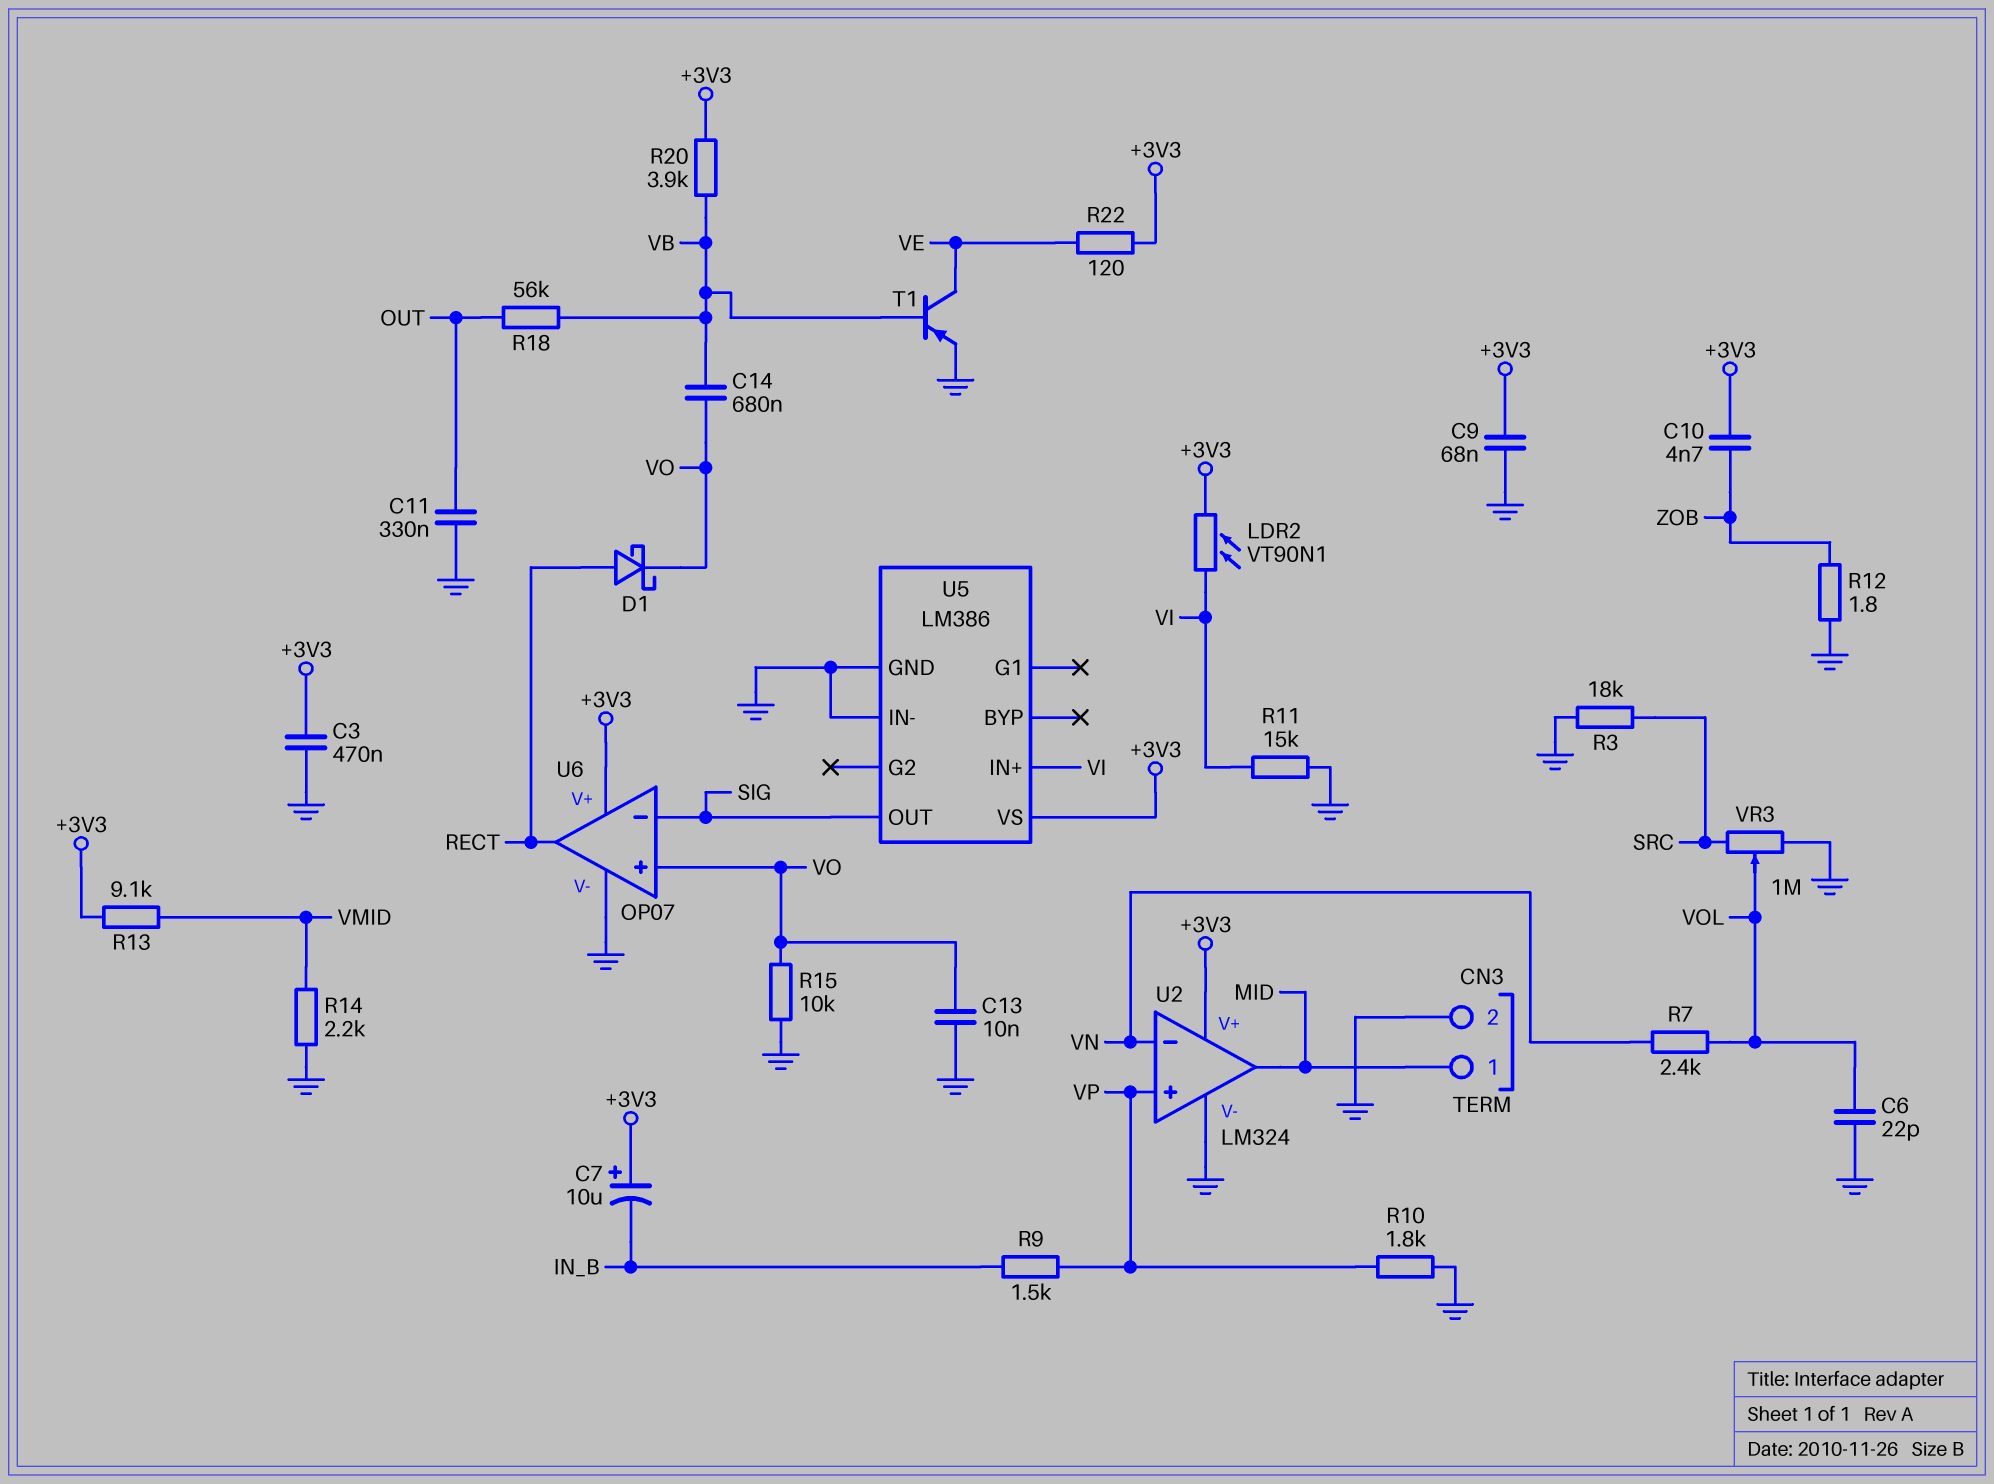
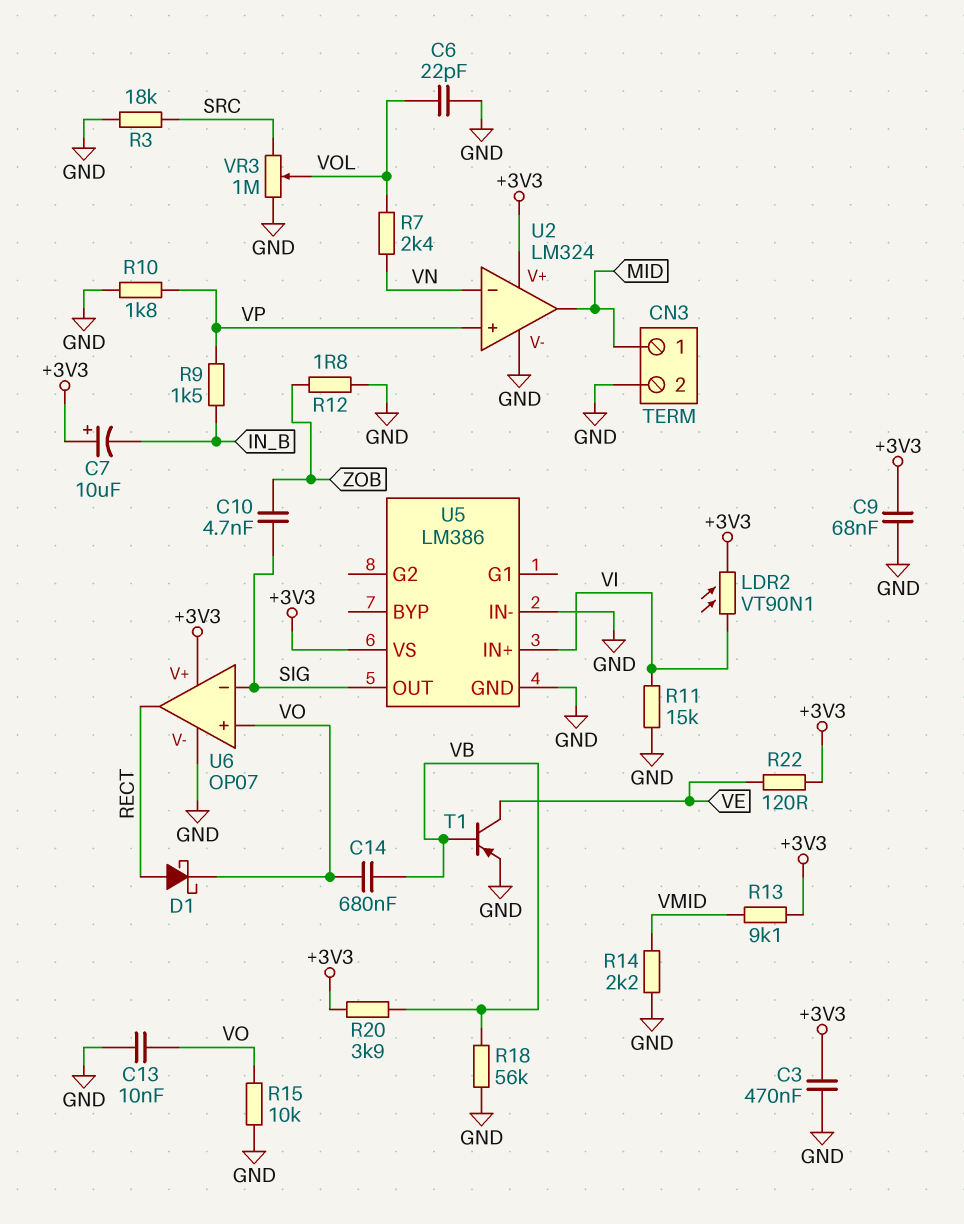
C10: 4.7nF (+3V3, ZOB) -> 4.7nF (SIG, ZOB)
C11: 330nF (GND, OUT) -> none
R18: 56k (OUT, VB) -> 56k (GND, VB)

